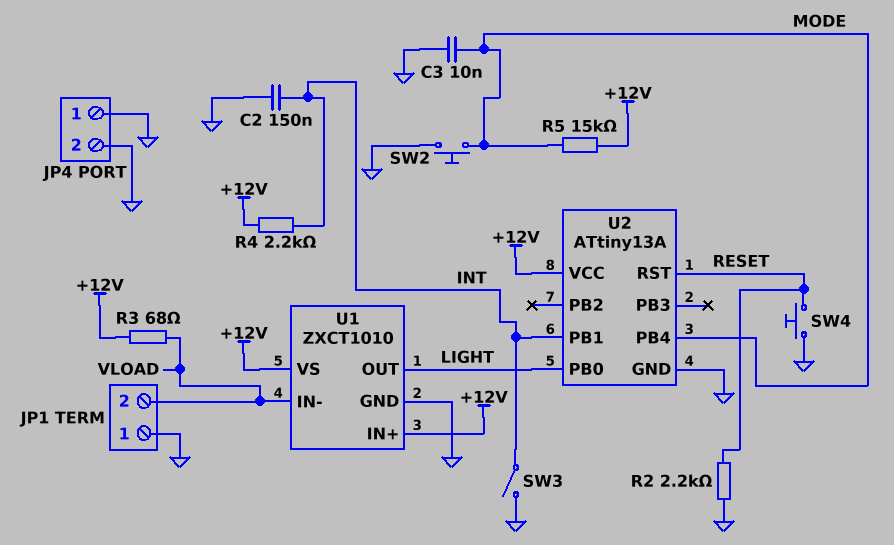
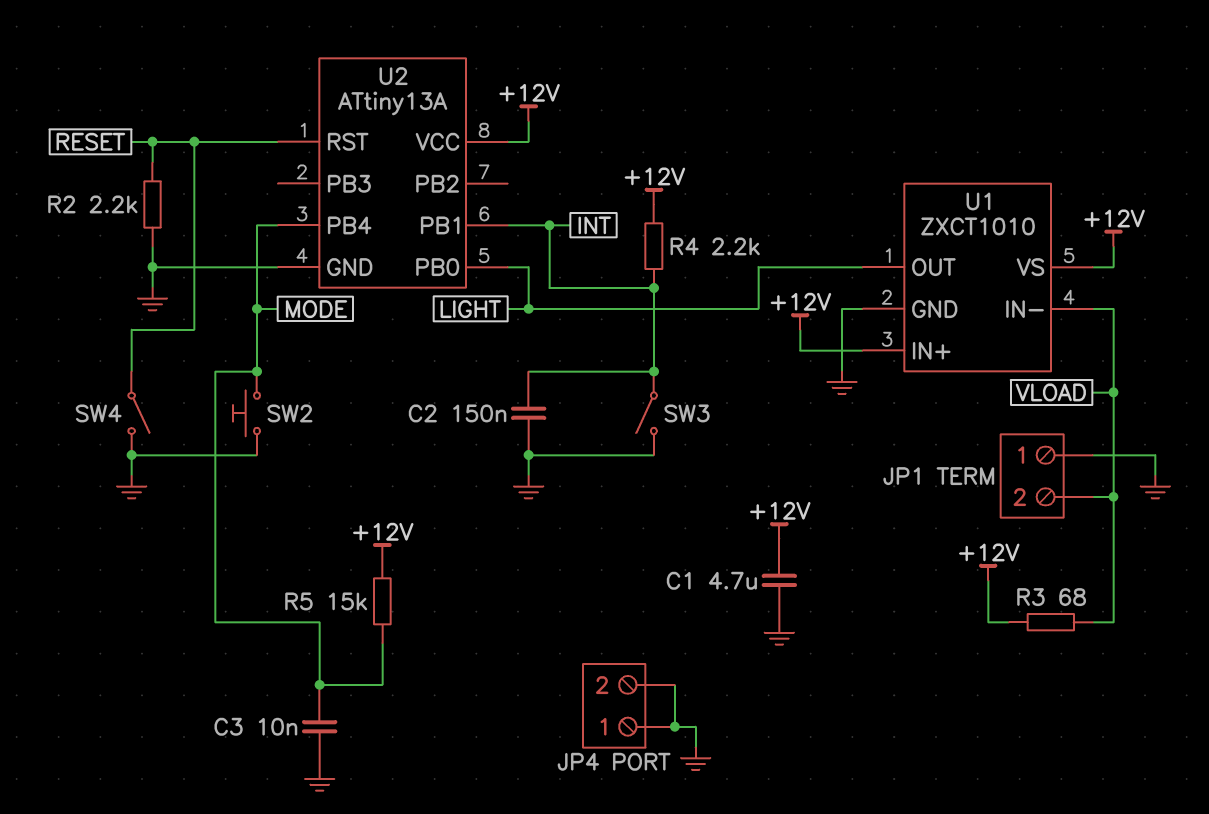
C1: none -> 4.7uF (+12V, GND)
SW4: button (GND, RESET) -> switch (GND, RESET)

